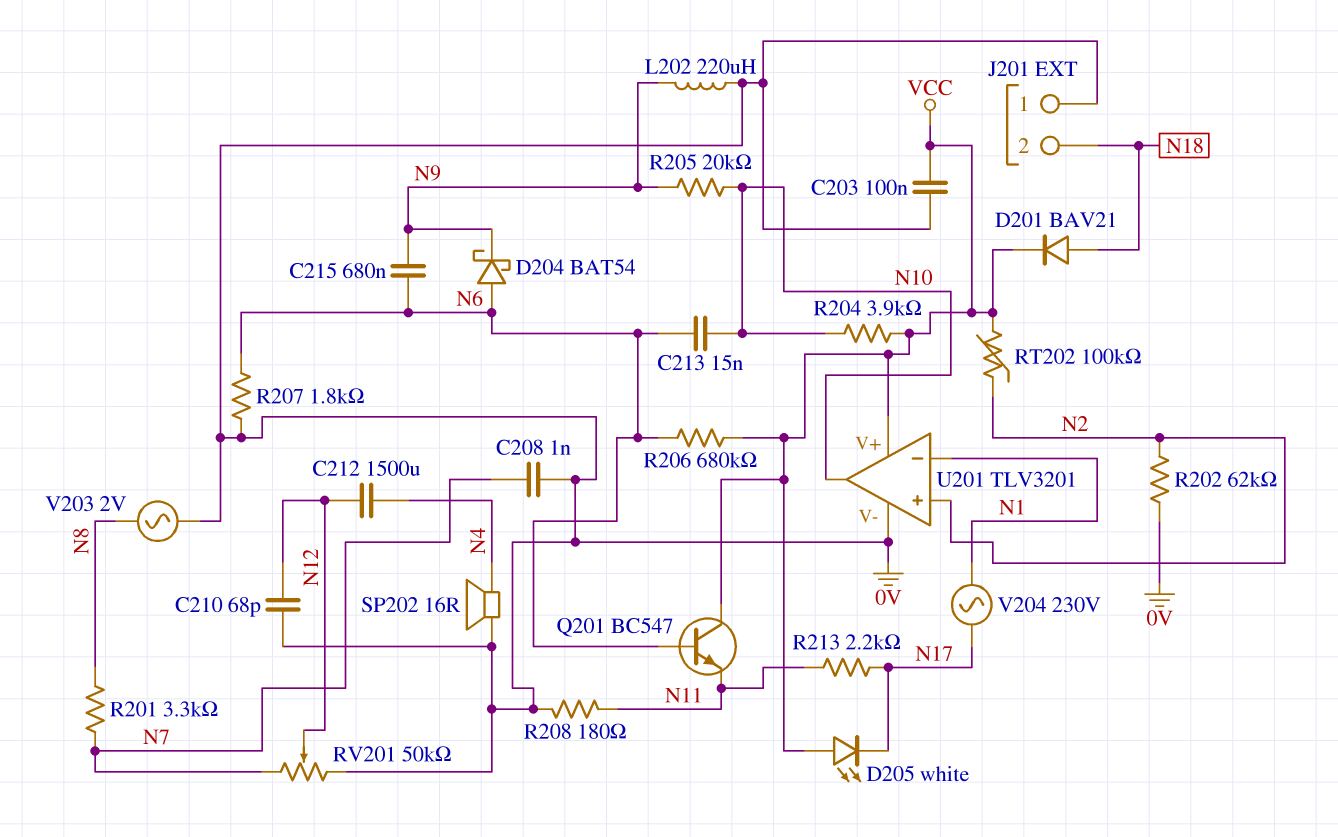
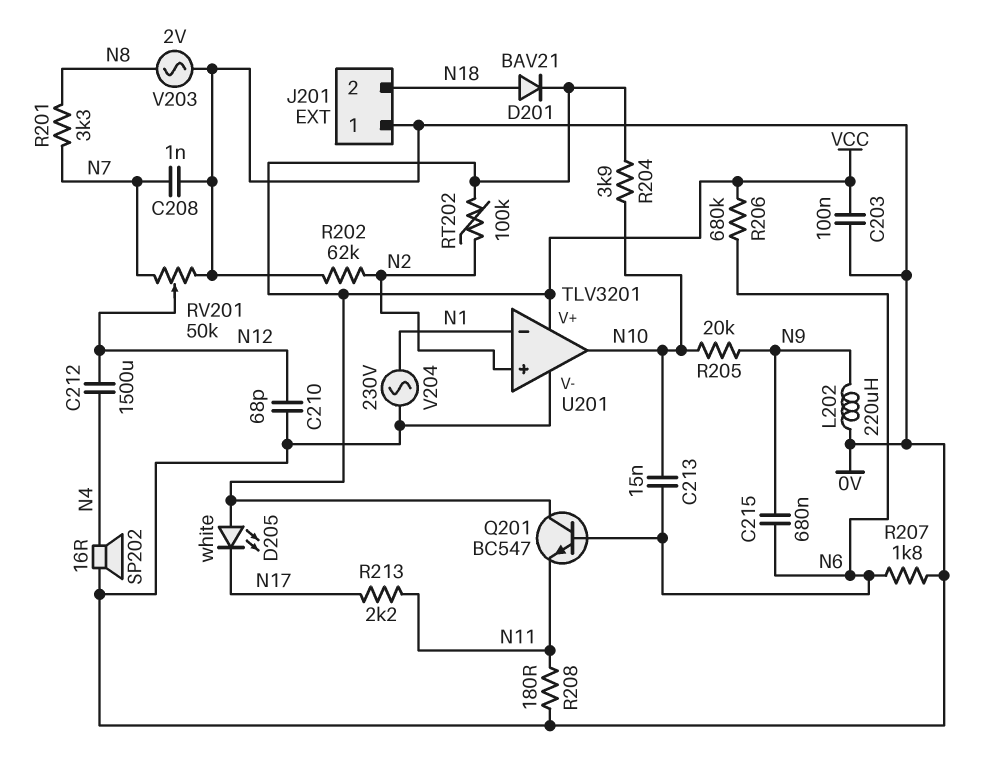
D204: schottky BAT54 (A N6, K N9) -> none
V204: AC 230V (N1, N17) -> AC 230V (0V, N1)

